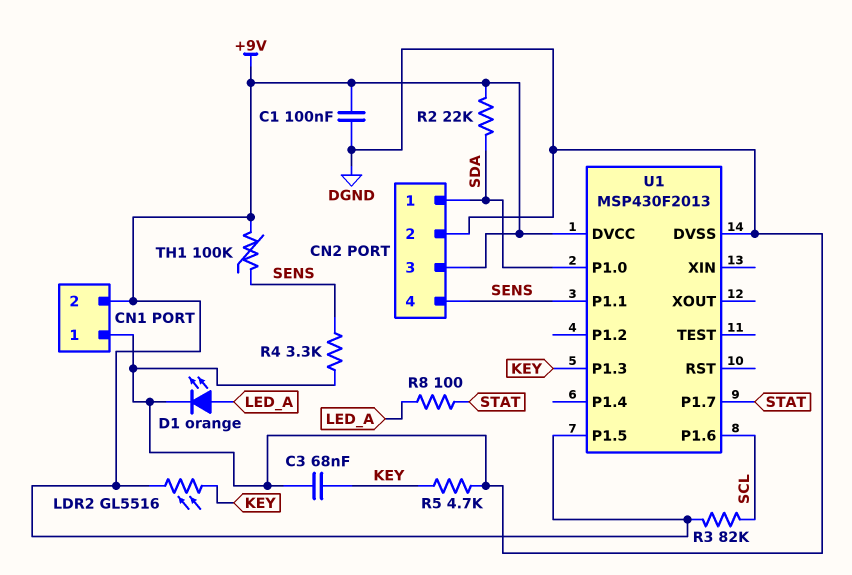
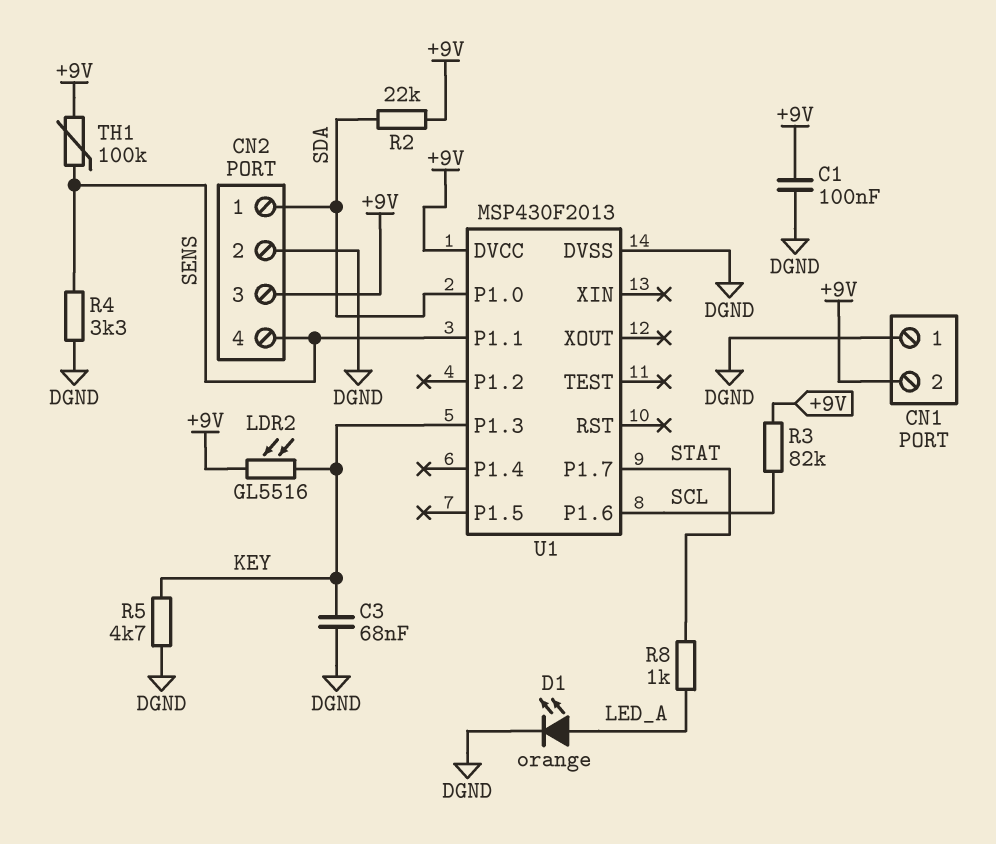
R8: 100 (LED_A, STAT) -> 1k (LED_A, STAT)
U1 pin P1.5: +9V -> none

